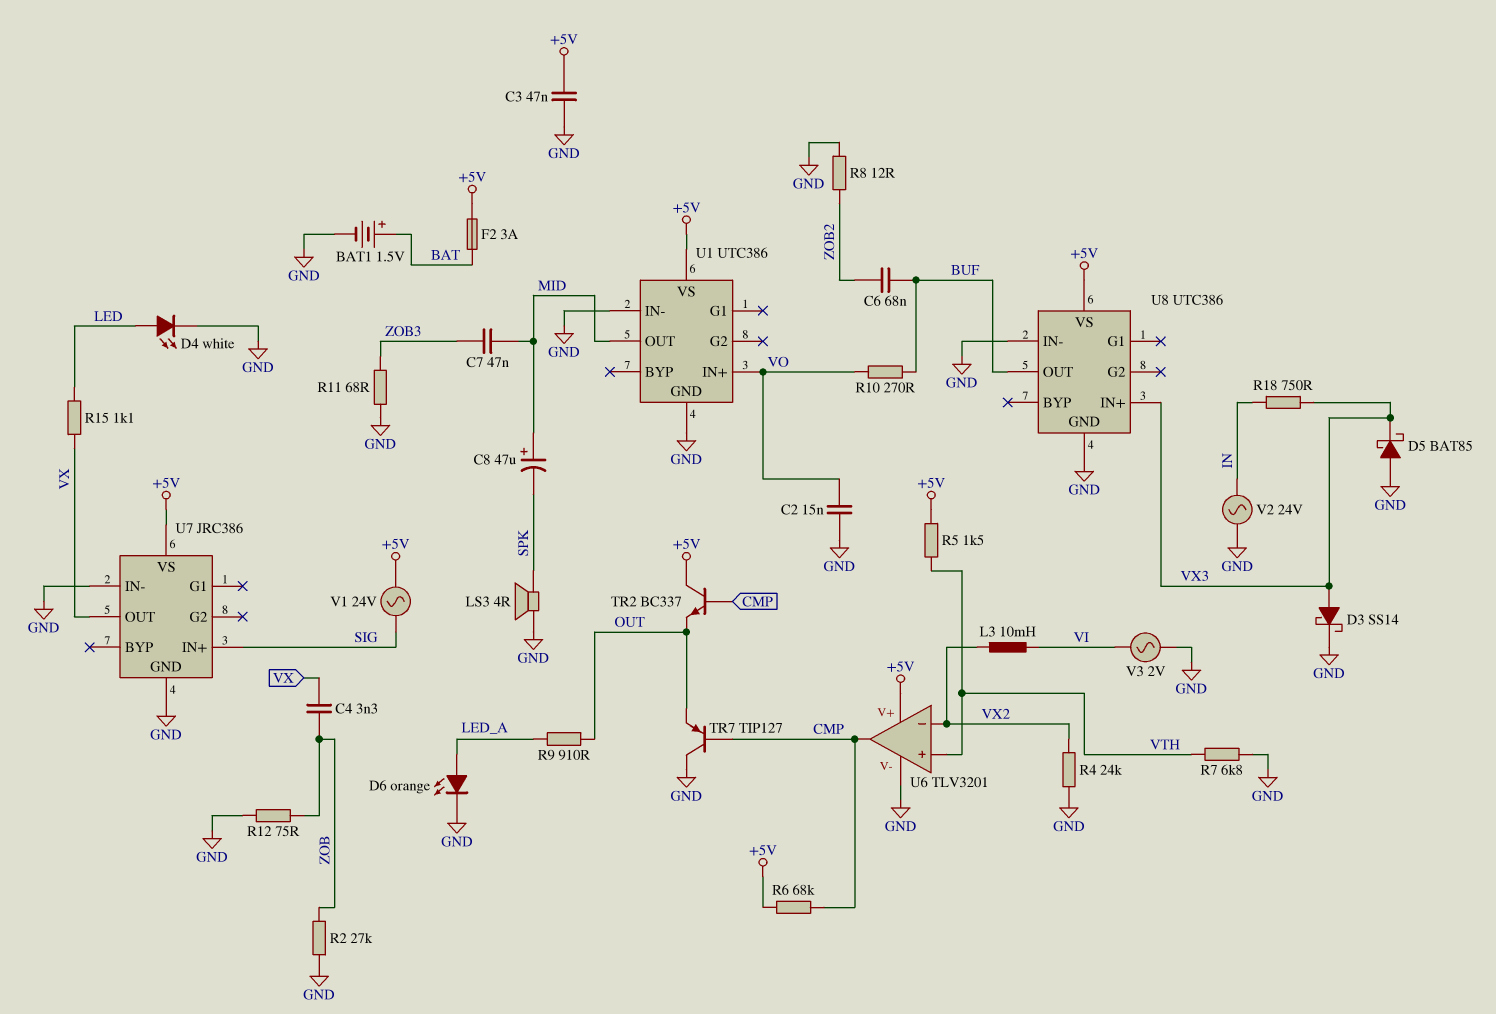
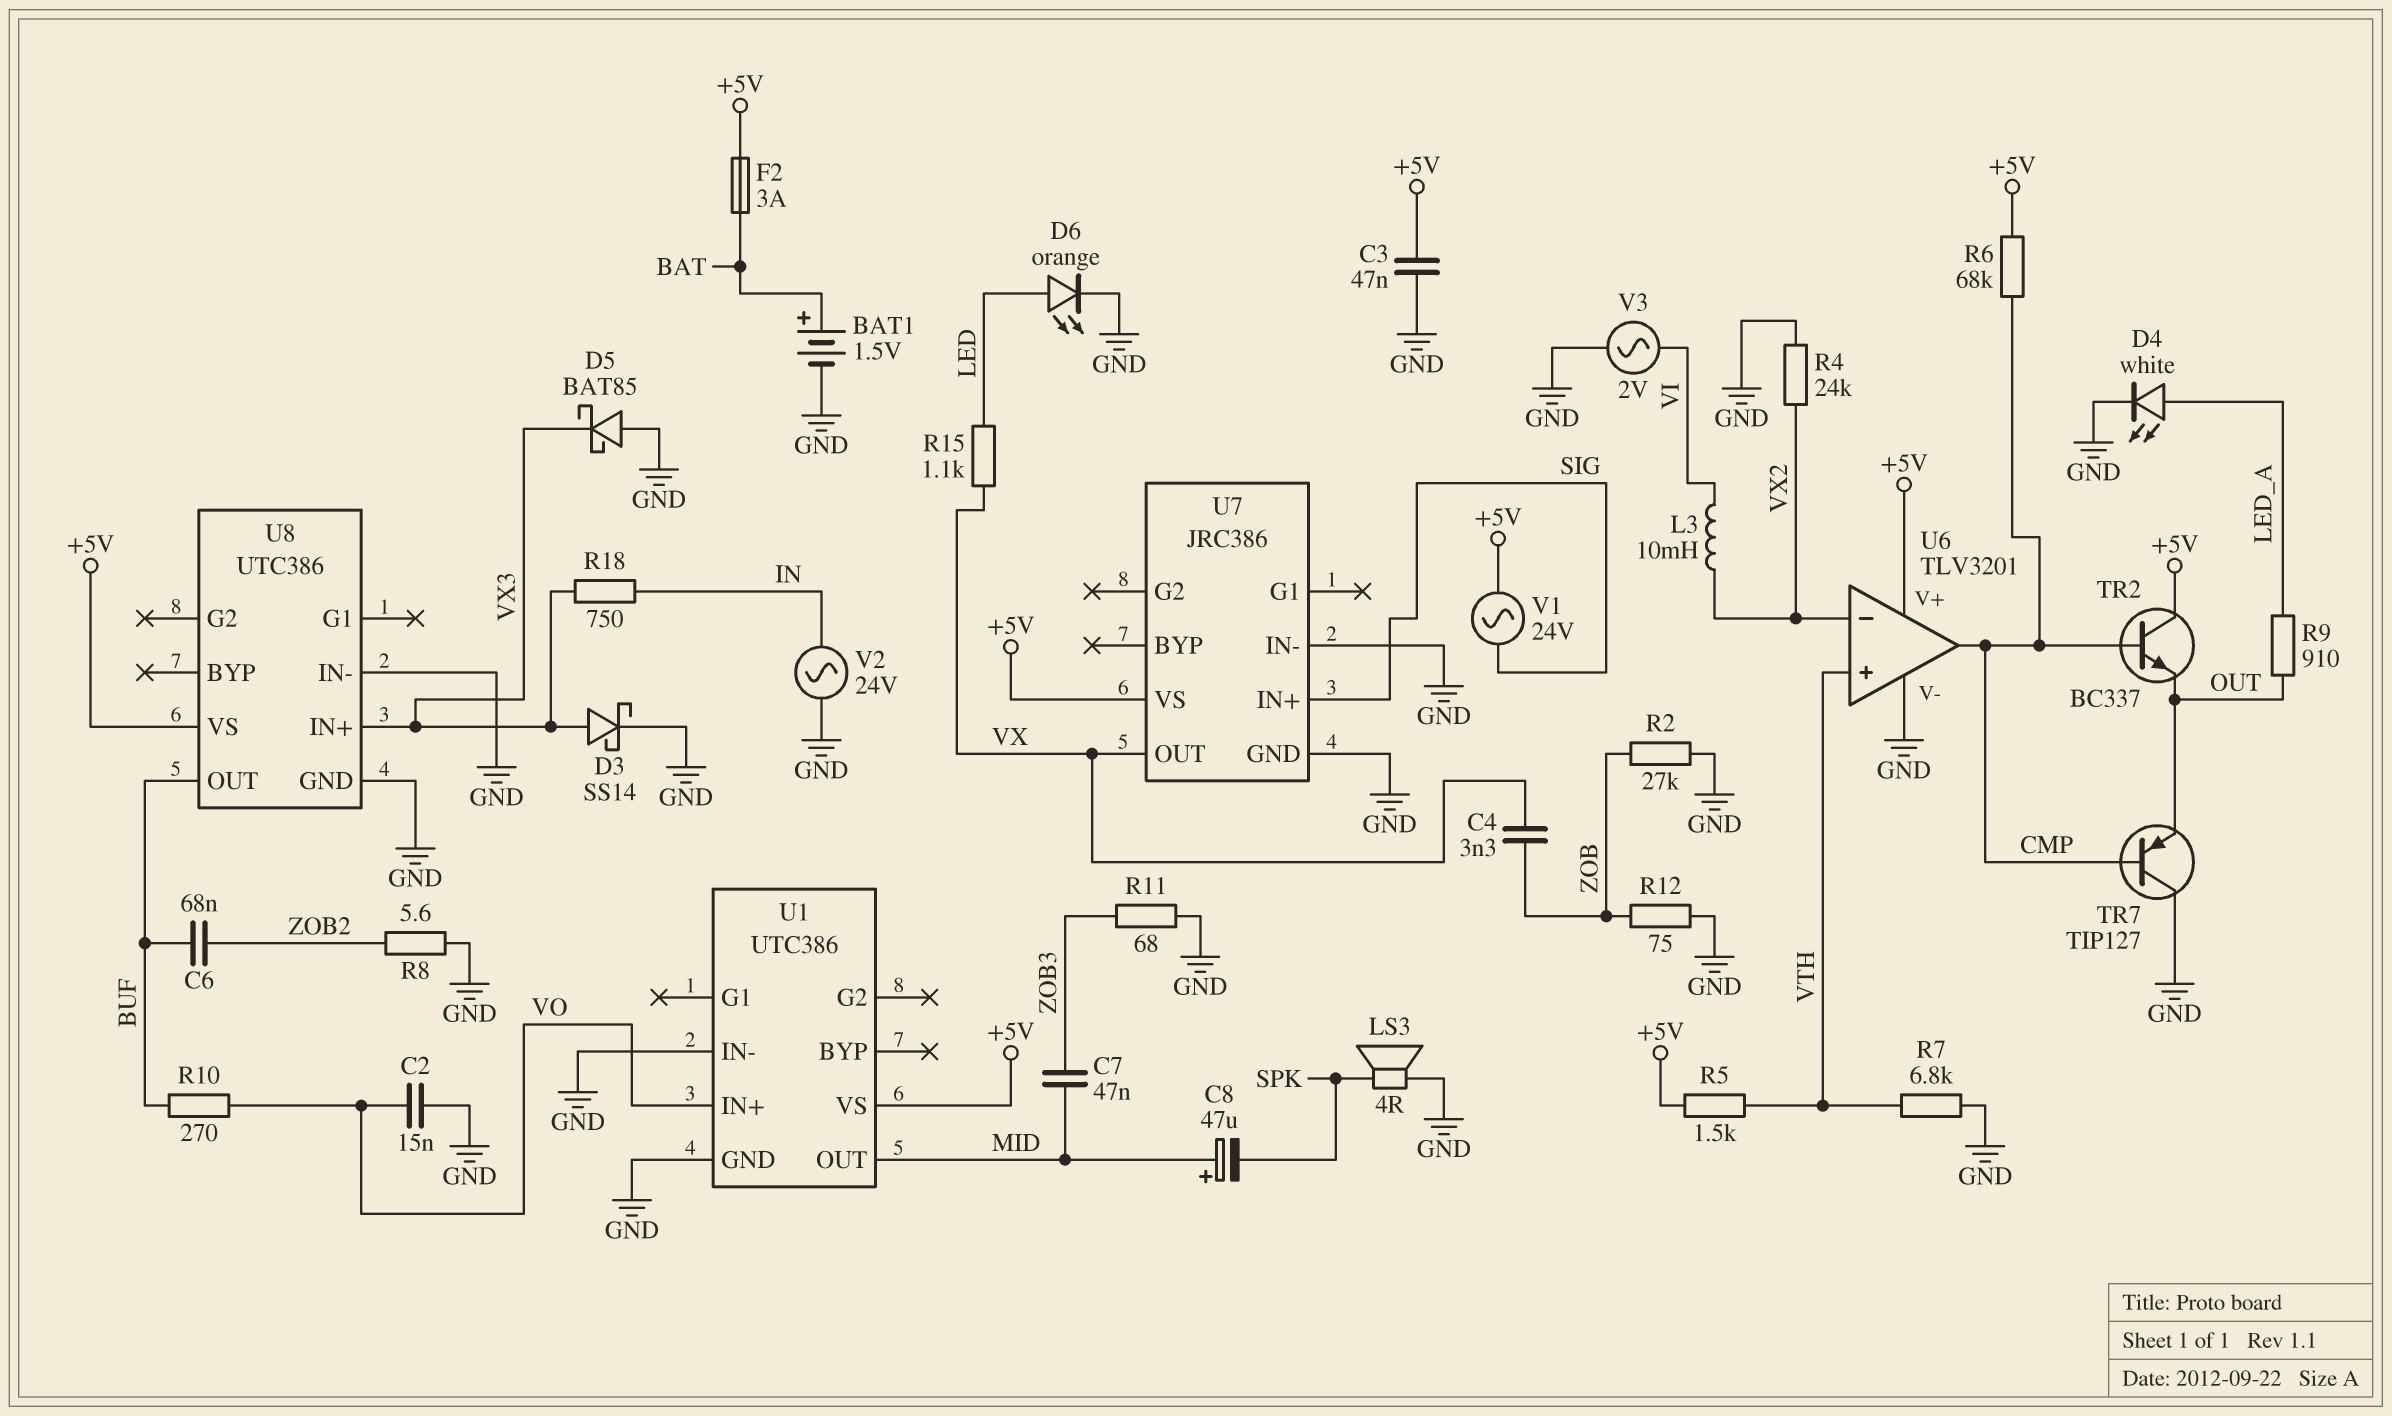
D4: LED white (A LED, K GND) -> LED white (A LED_A, K GND)
D6: LED orange (A LED_A, K GND) -> LED orange (A LED, K GND)
R8: 12 (GND, ZOB2) -> 5.6 (GND, ZOB2)

